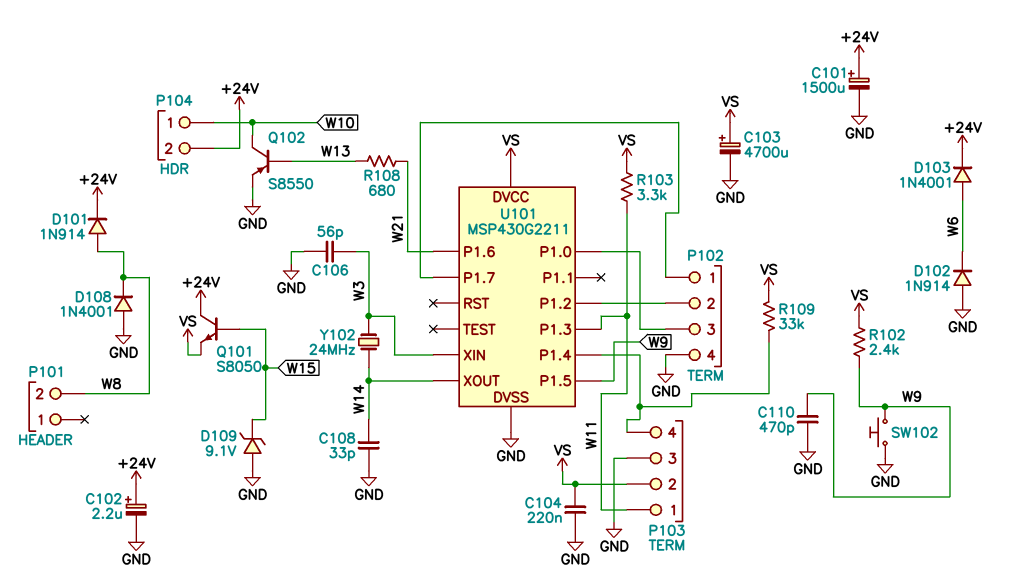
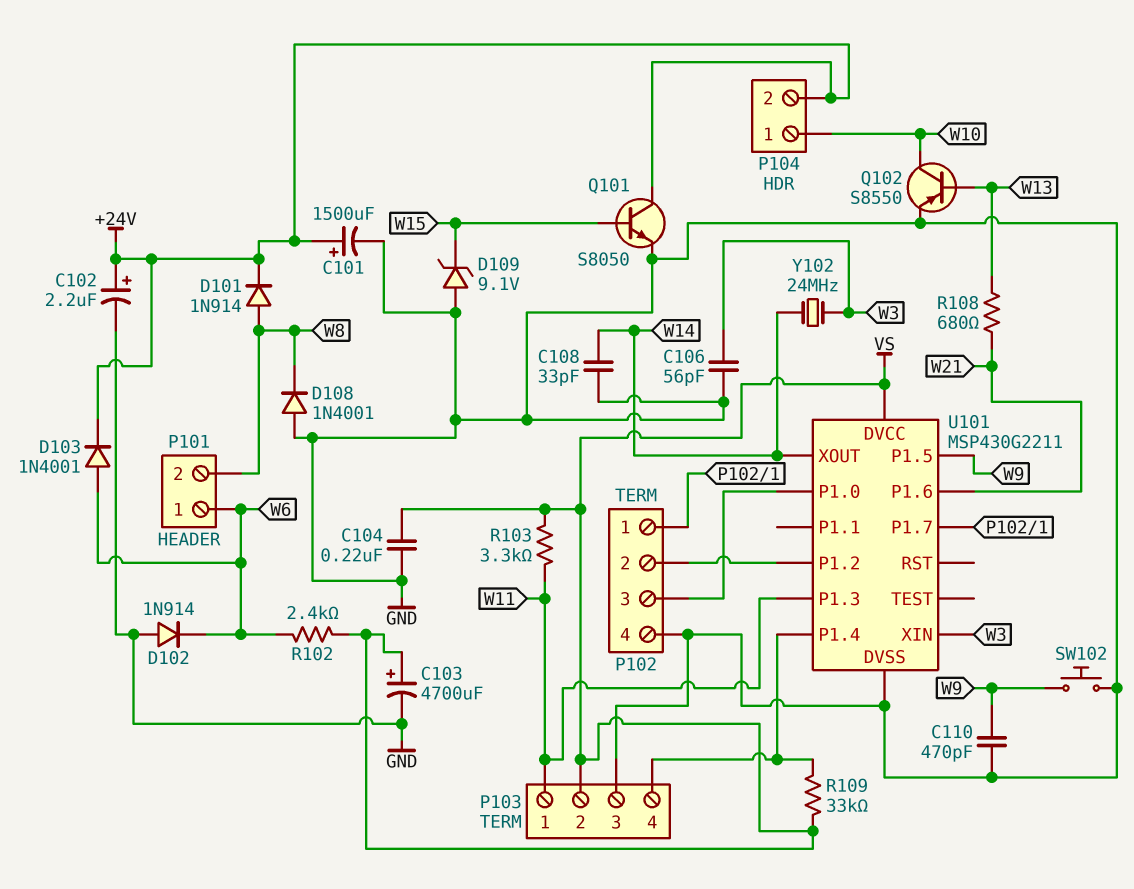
P101 pin 1: none -> W6
Q101: NPN S8050 (B W15, C +24V, E VS) -> NPN S8050 (B W15, C +24V, E GND)
R102: 2.4k (VS, W9) -> 2.4k (VS, W6)

